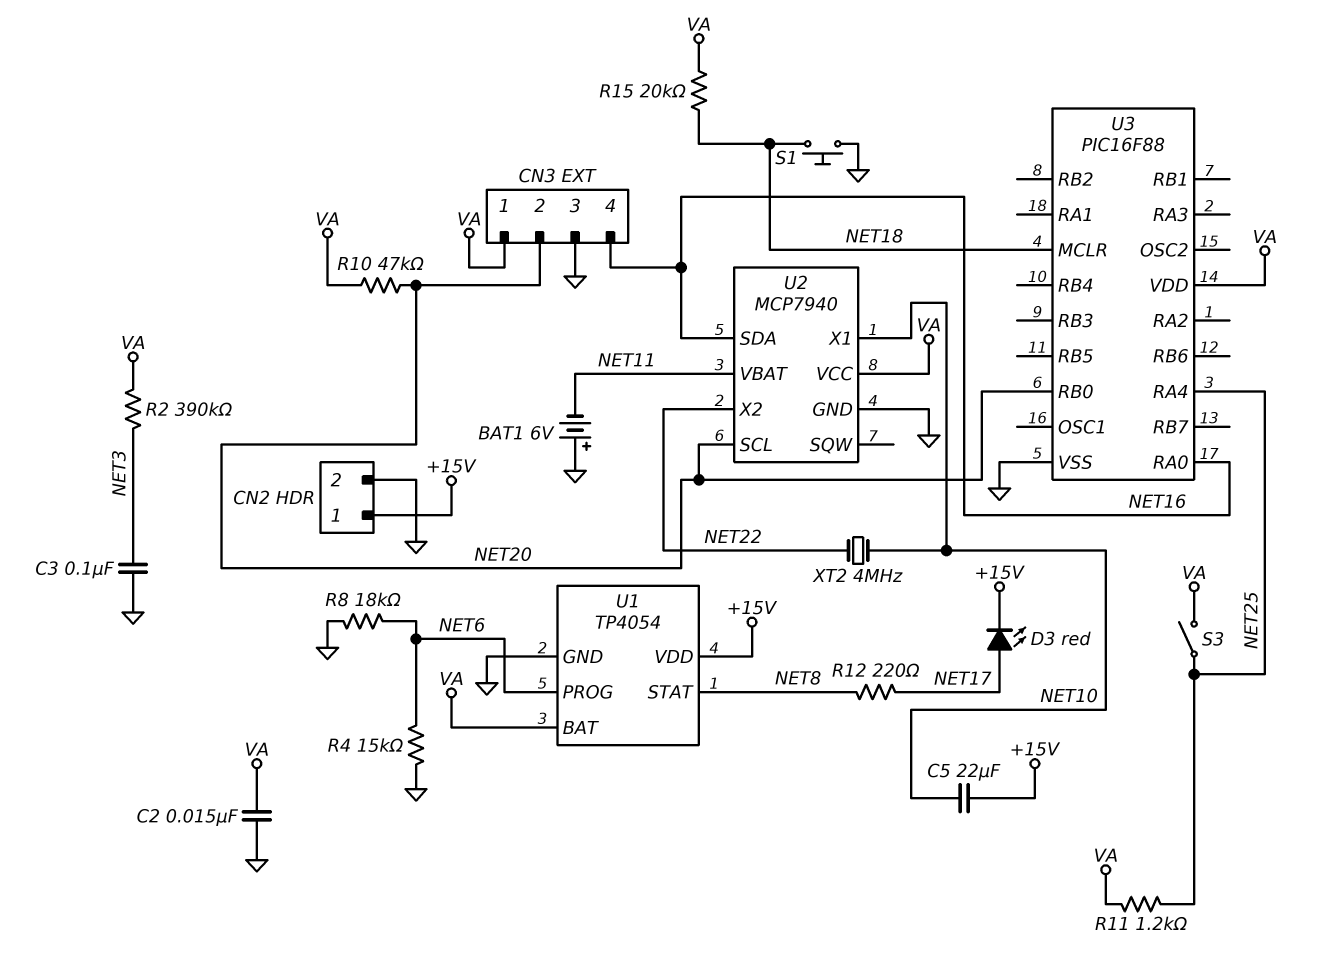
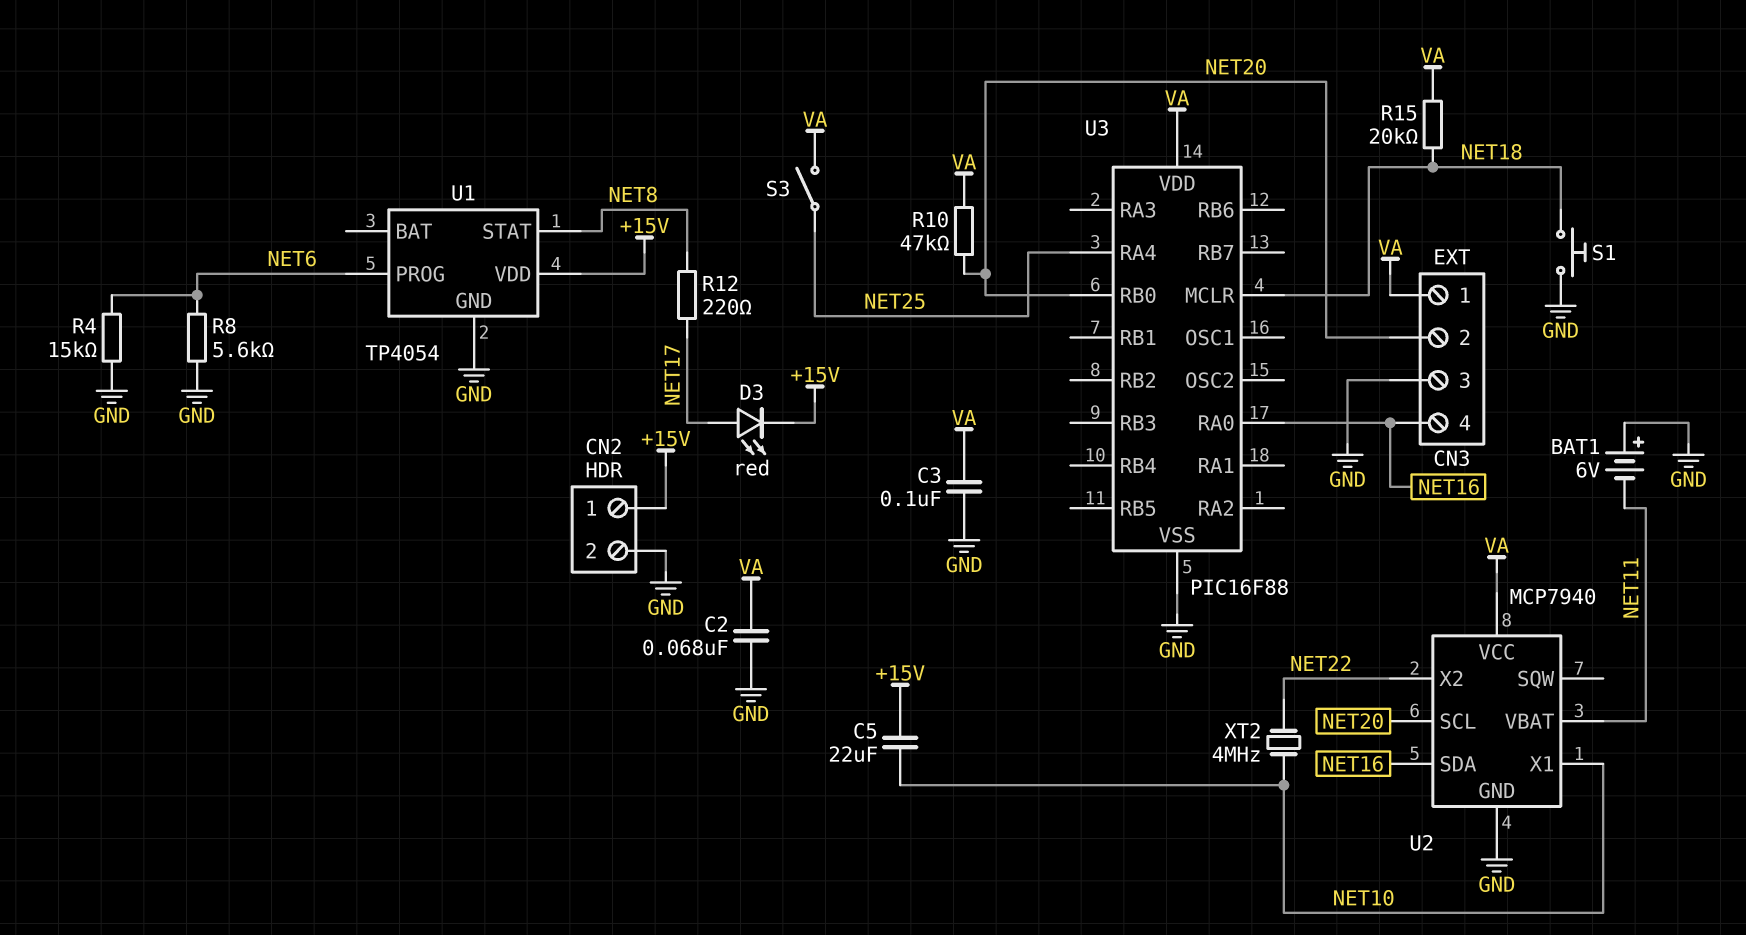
C2: 15nF (GND, VA) -> 68nF (GND, VA)
C3: 100nF (GND, NET3) -> 100nF (GND, VA)
R2: 390k (NET3, VA) -> none
R8: 18k (GND, NET6) -> 5.6k (GND, NET6)
R11: 1.2k (NET25, VA) -> none
U1 pin BAT: VA -> none

